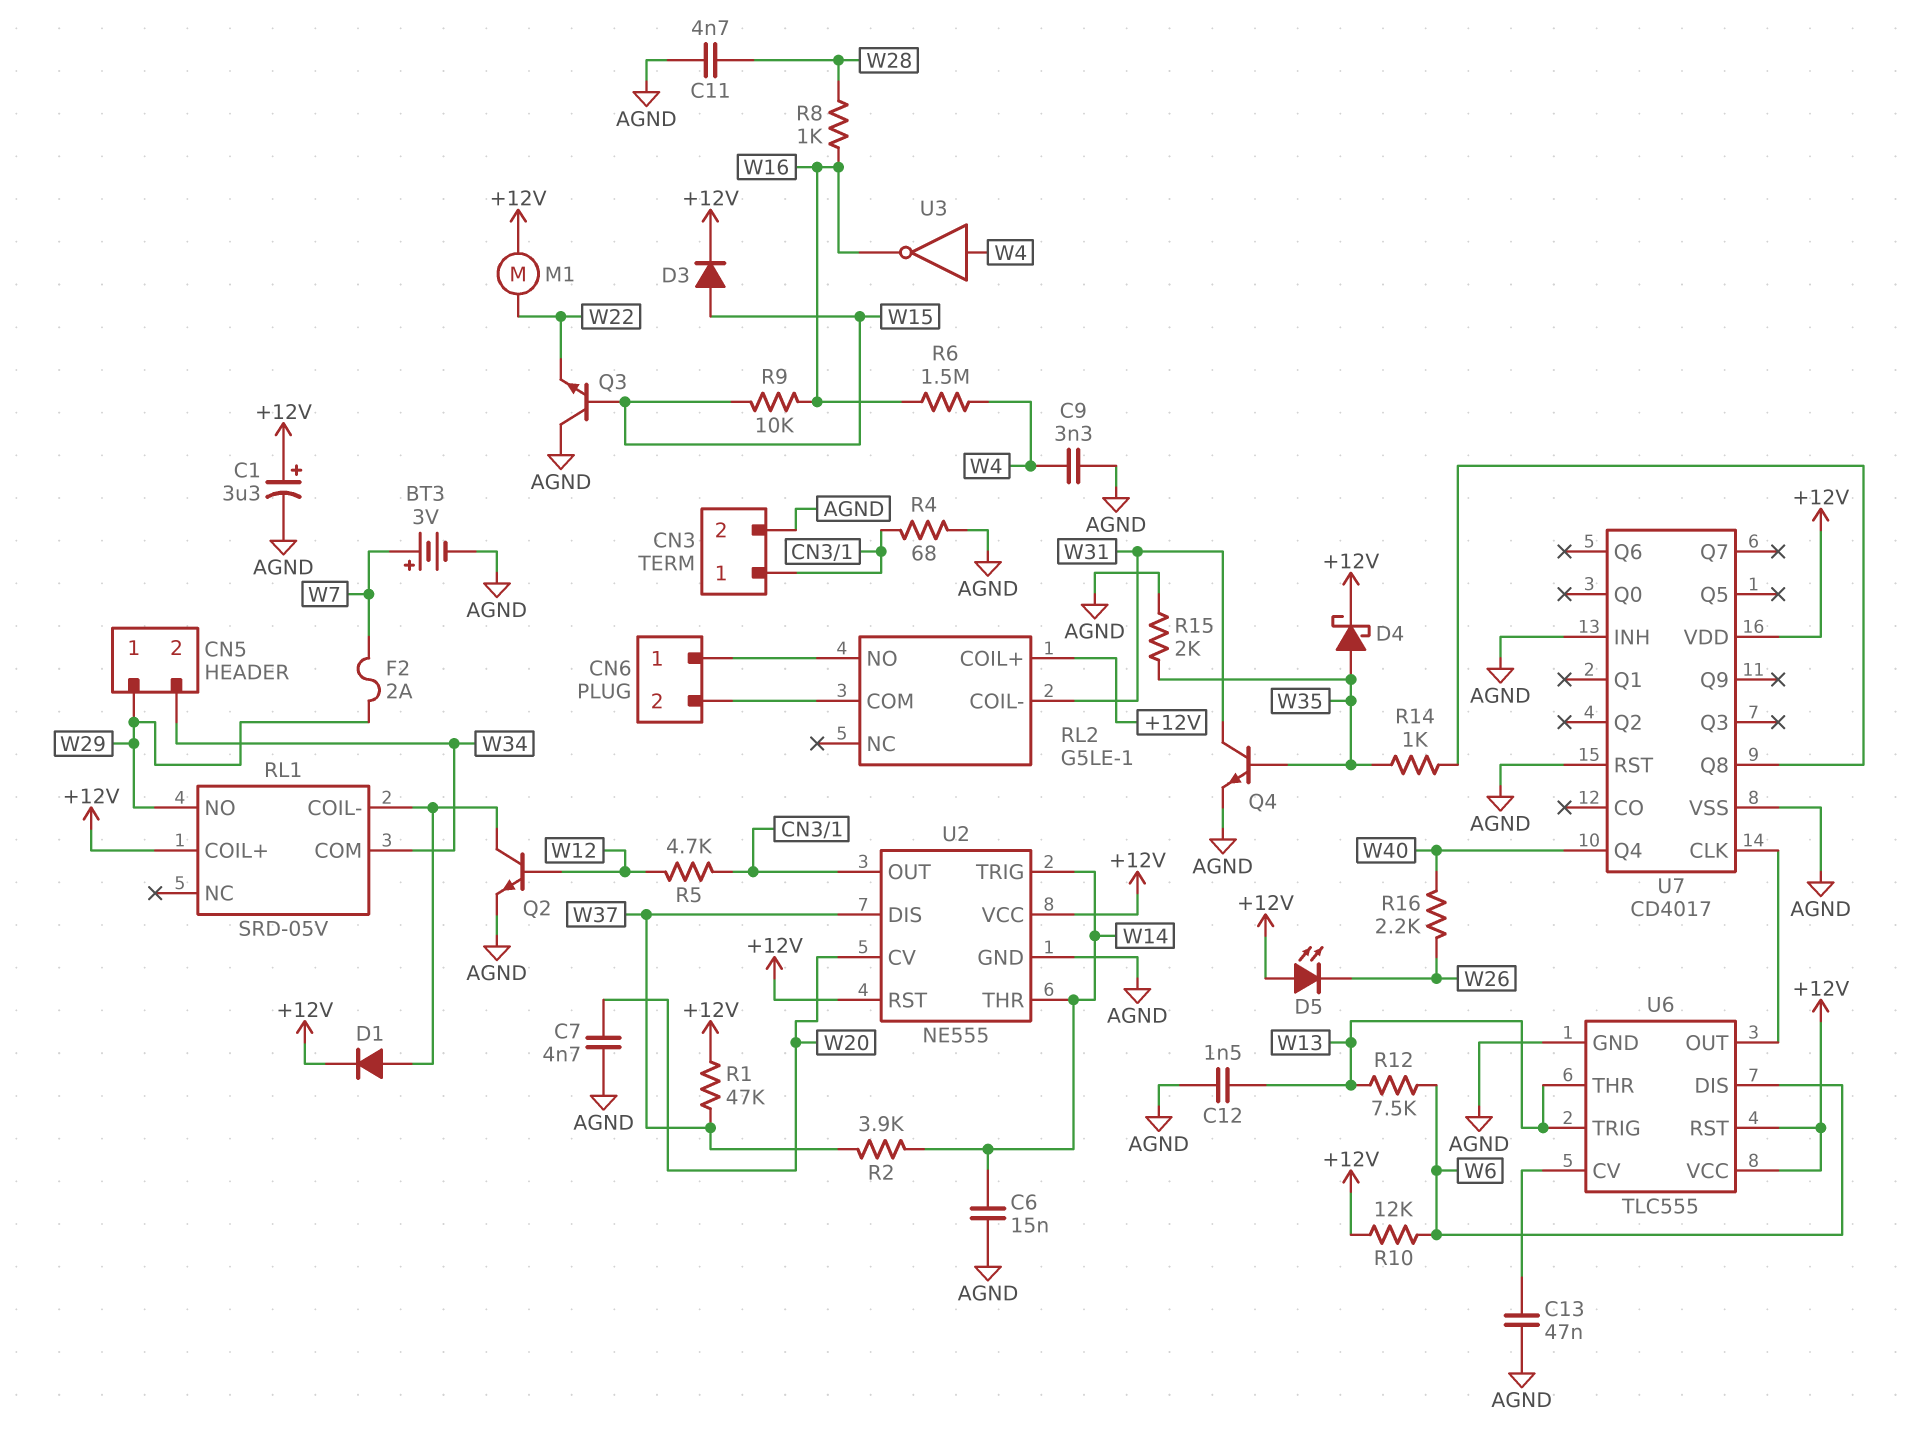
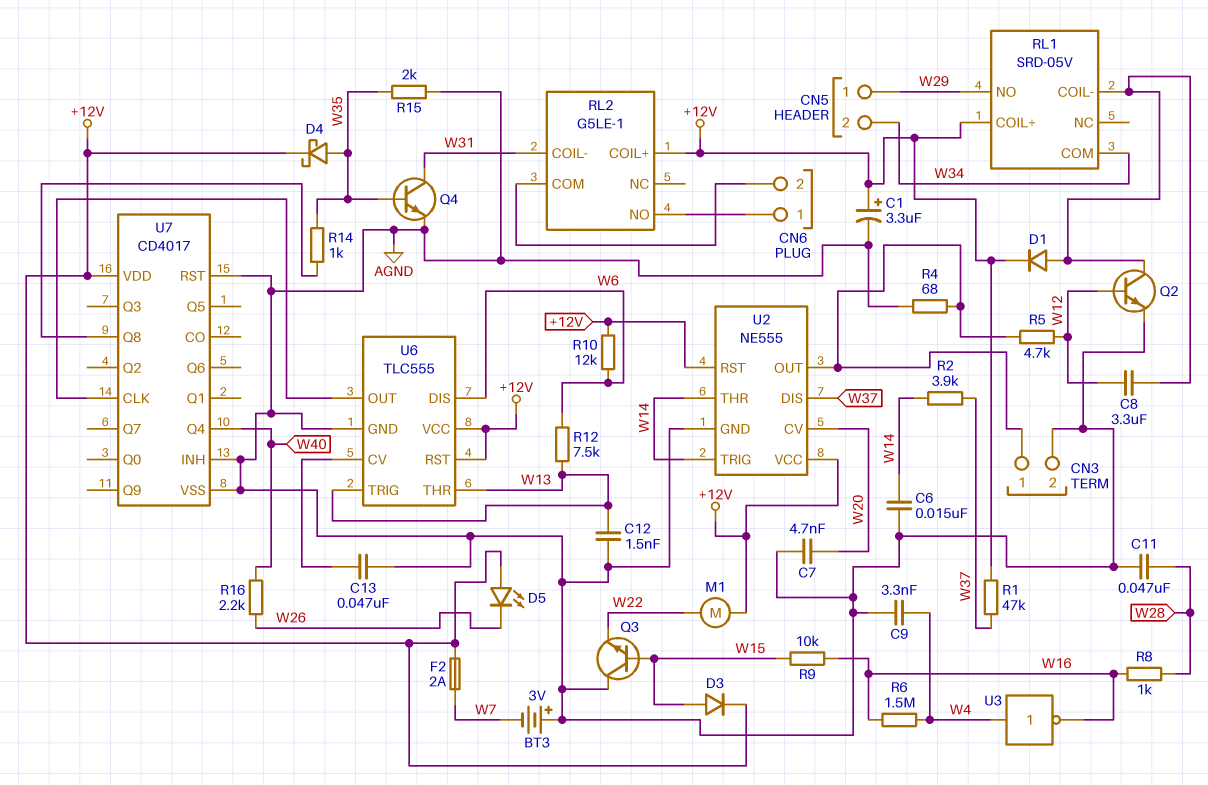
BT3: 3V (plus W7, minus AGND) -> 3V (plus AGND, minus W7)
C8: none -> 3.3uF (RL1/COIL-, W12)
C11: 4.7nF (AGND, W28) -> 47nF (AGND, W28)
F2: 2A (W7, W29) -> 2A (+12V, W7)

